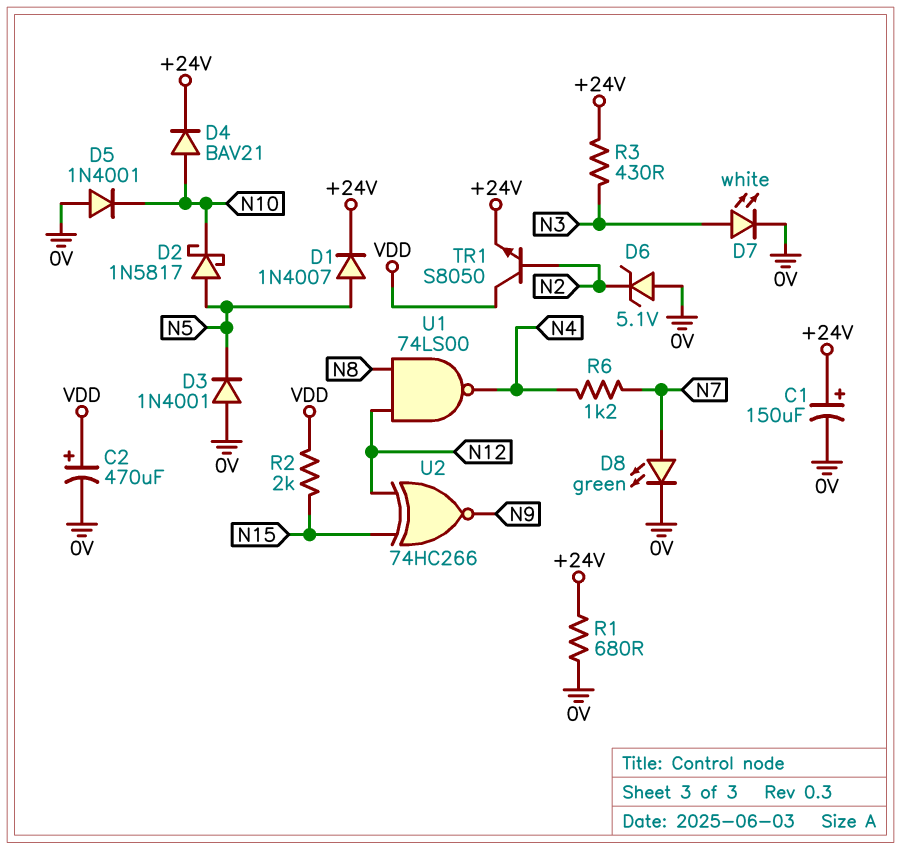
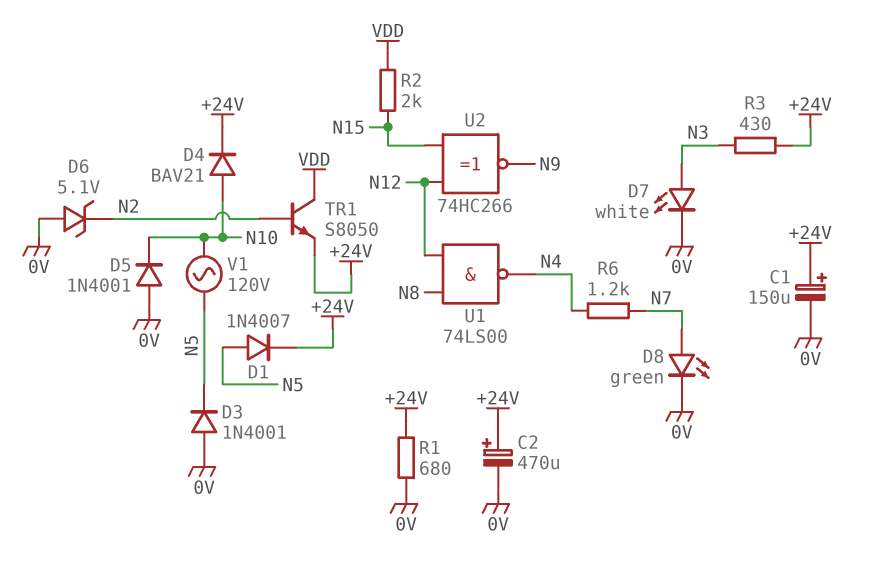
C2: 470uF (plus VDD, minus 0V) -> 470uF (plus +24V, minus 0V)
D2: schottky 1N5817 (A N5, K N10) -> none
V1: none -> AC 120V (N5, N10)

